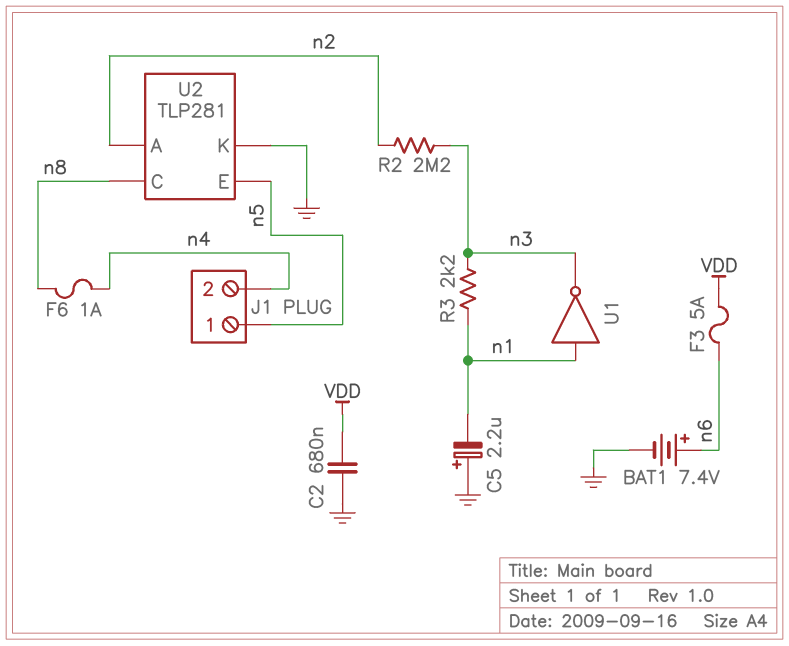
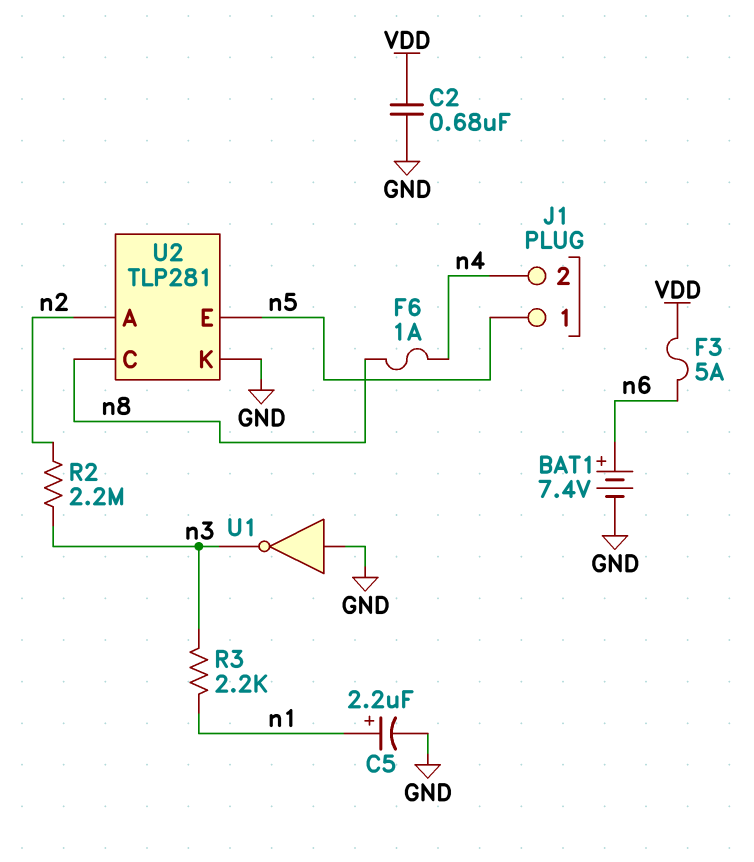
C5: 2.2uF (plus GND, minus n1) -> 2.2uF (plus n1, minus GND)
U1: NOT (in n1, out n3) -> NOT (in GND, out n3)

